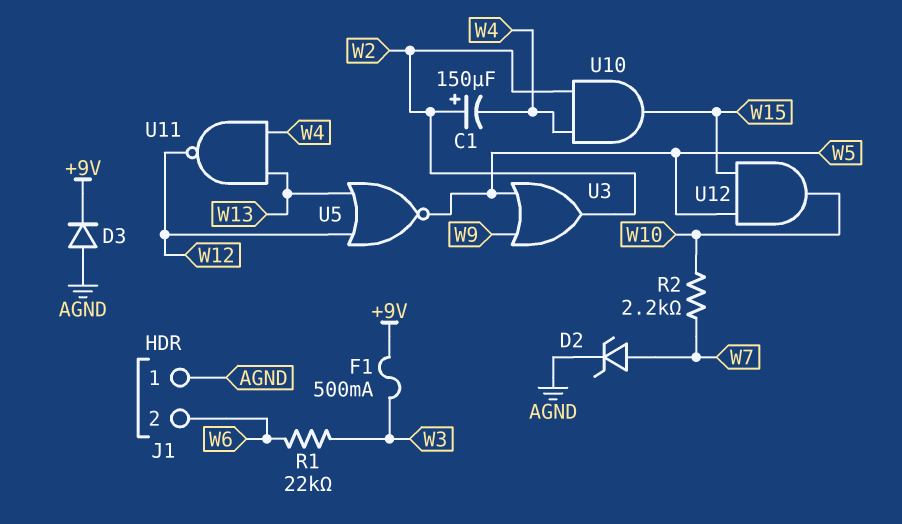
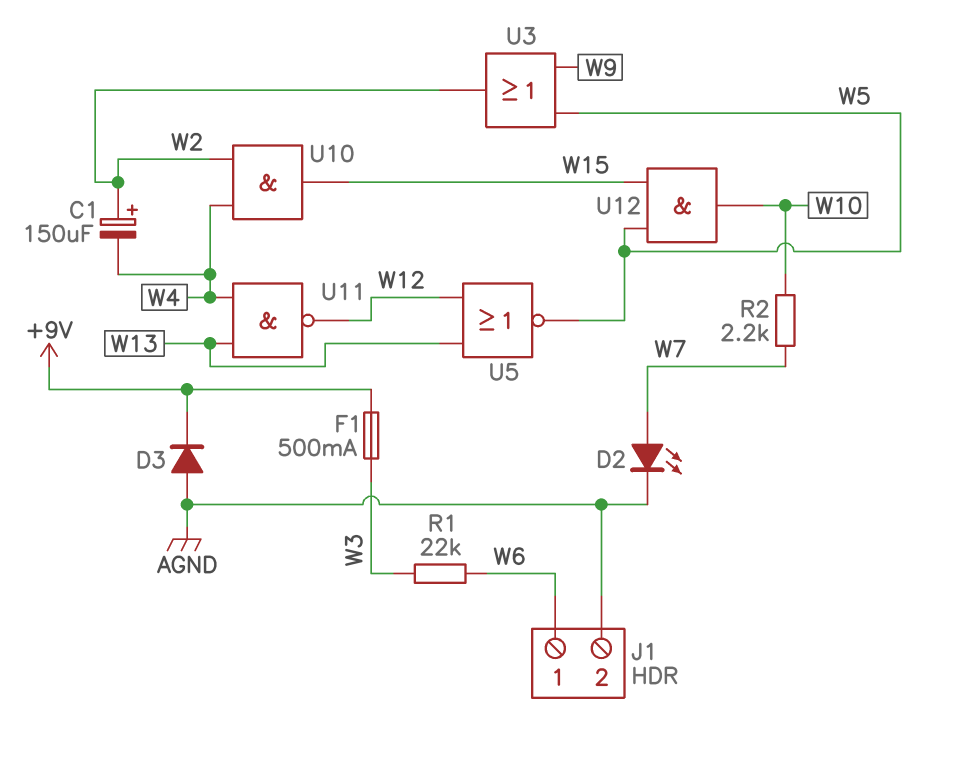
D2: zener (A W7, K AGND) -> LED (A W7, K AGND)
J1 pin 1: AGND -> W6
J1 pin 2: W6 -> AGND

